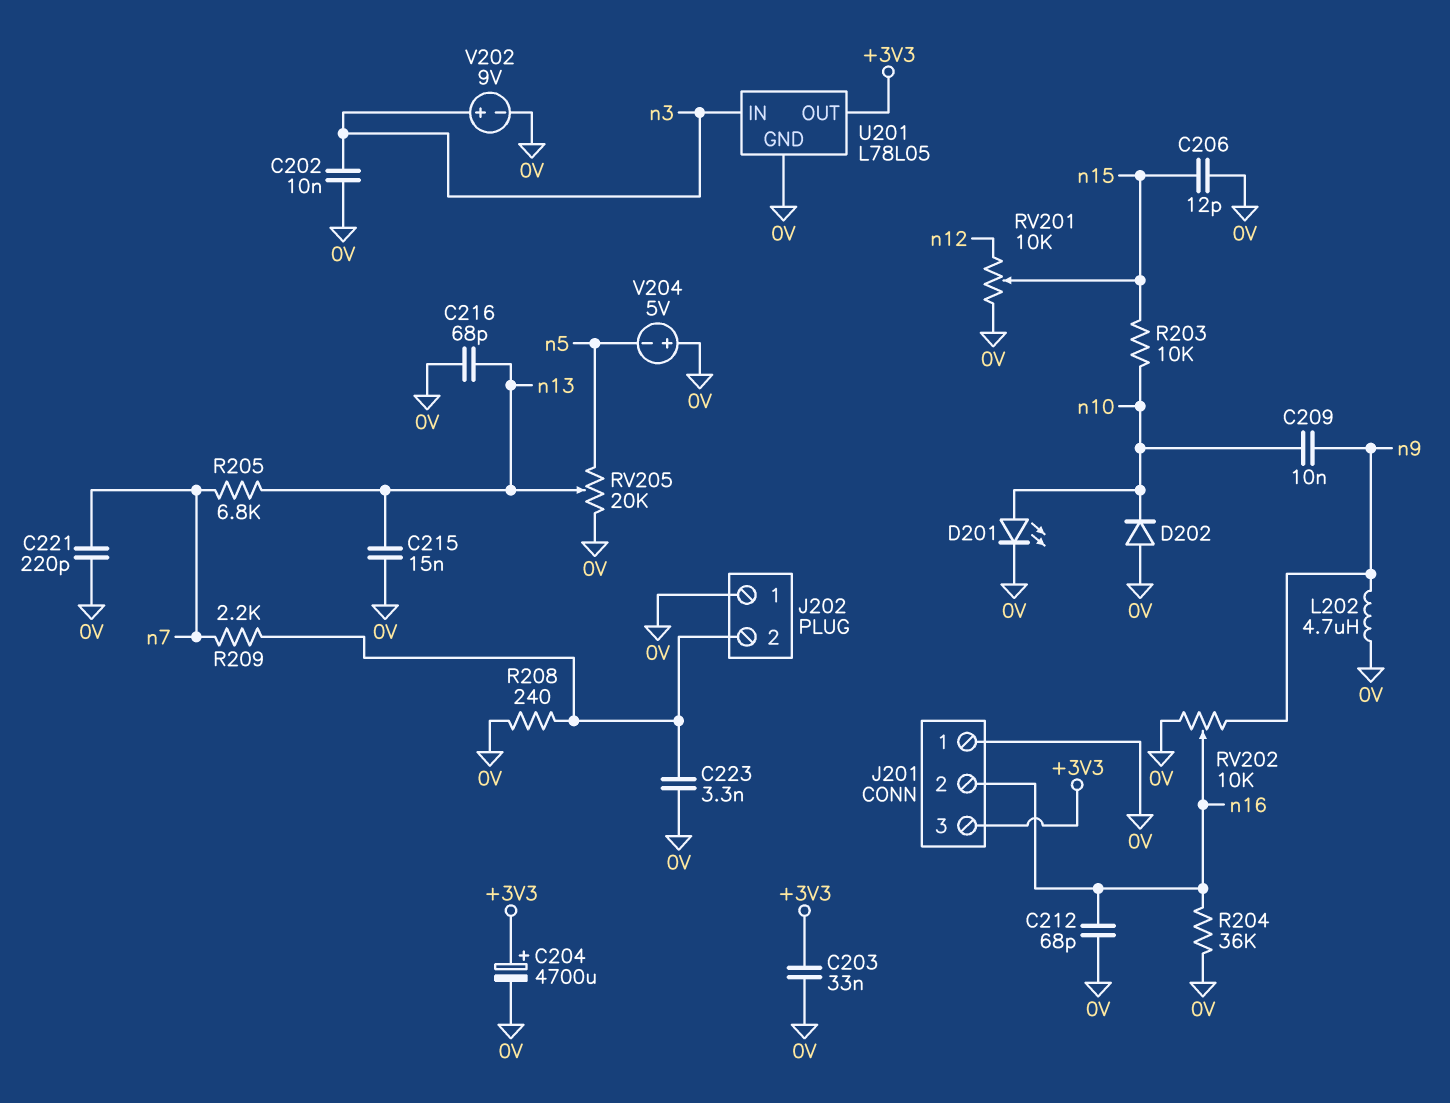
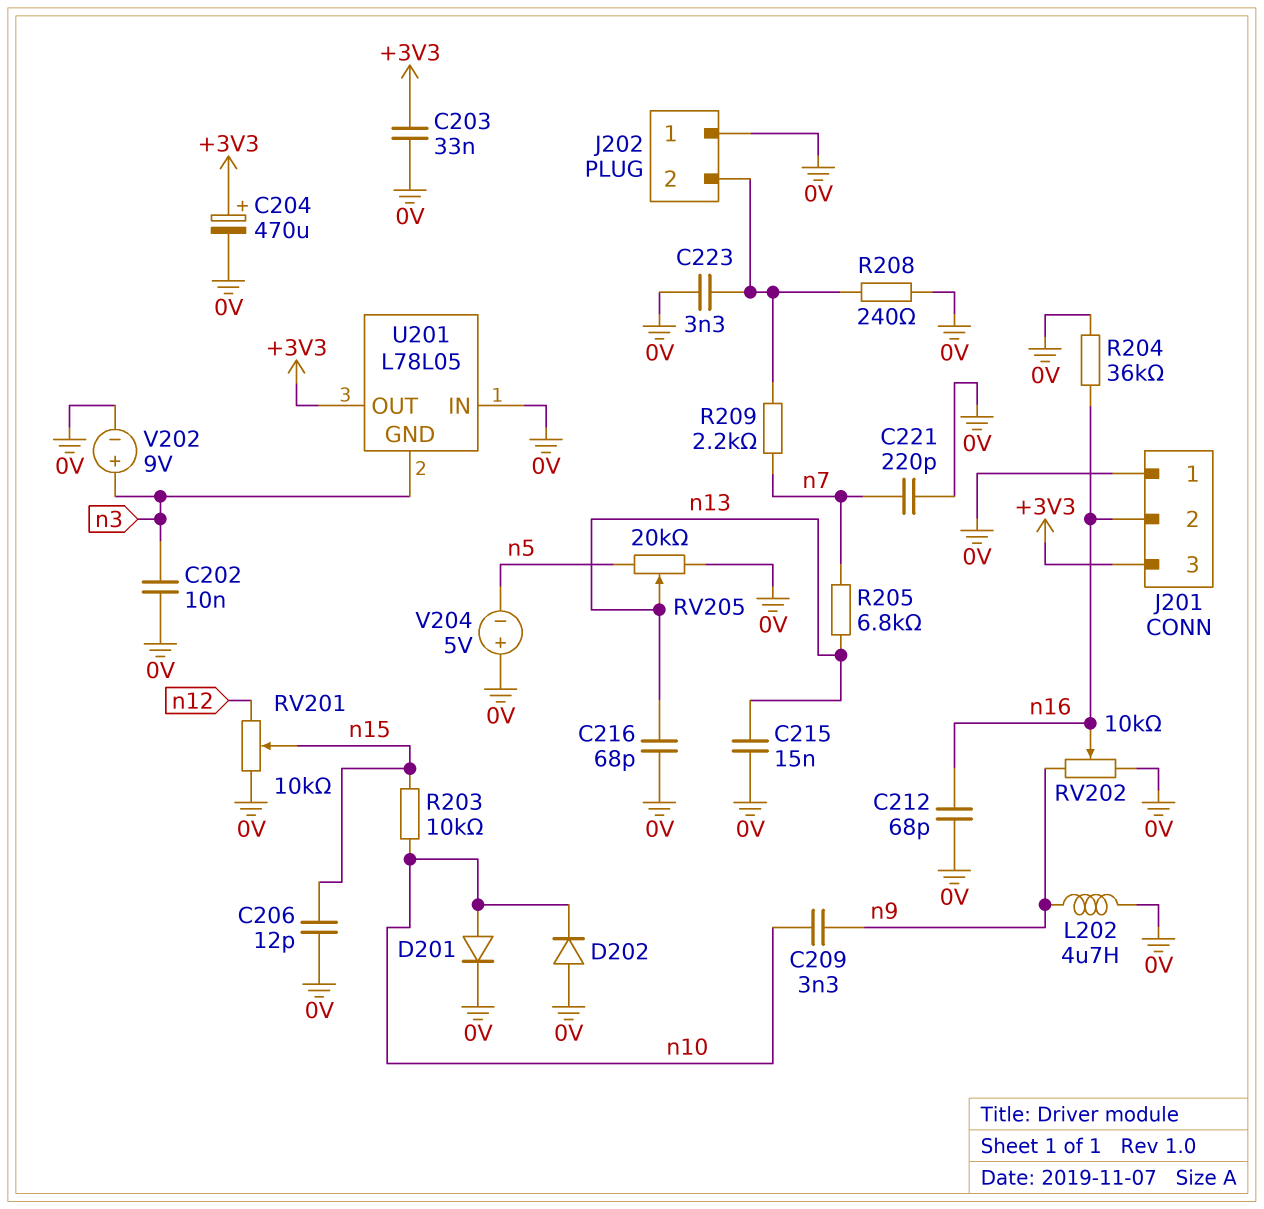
C204: 4700uF (plus +3V3, minus 0V) -> 470uF (plus +3V3, minus 0V)
C209: 10nF (n9, n10) -> 3.3nF (n9, n10)
D201: LED (A n10, K 0V) -> diode (A n10, K 0V)
U201 pin GND: 0V -> n3
U201 pin IN: n3 -> 0V

